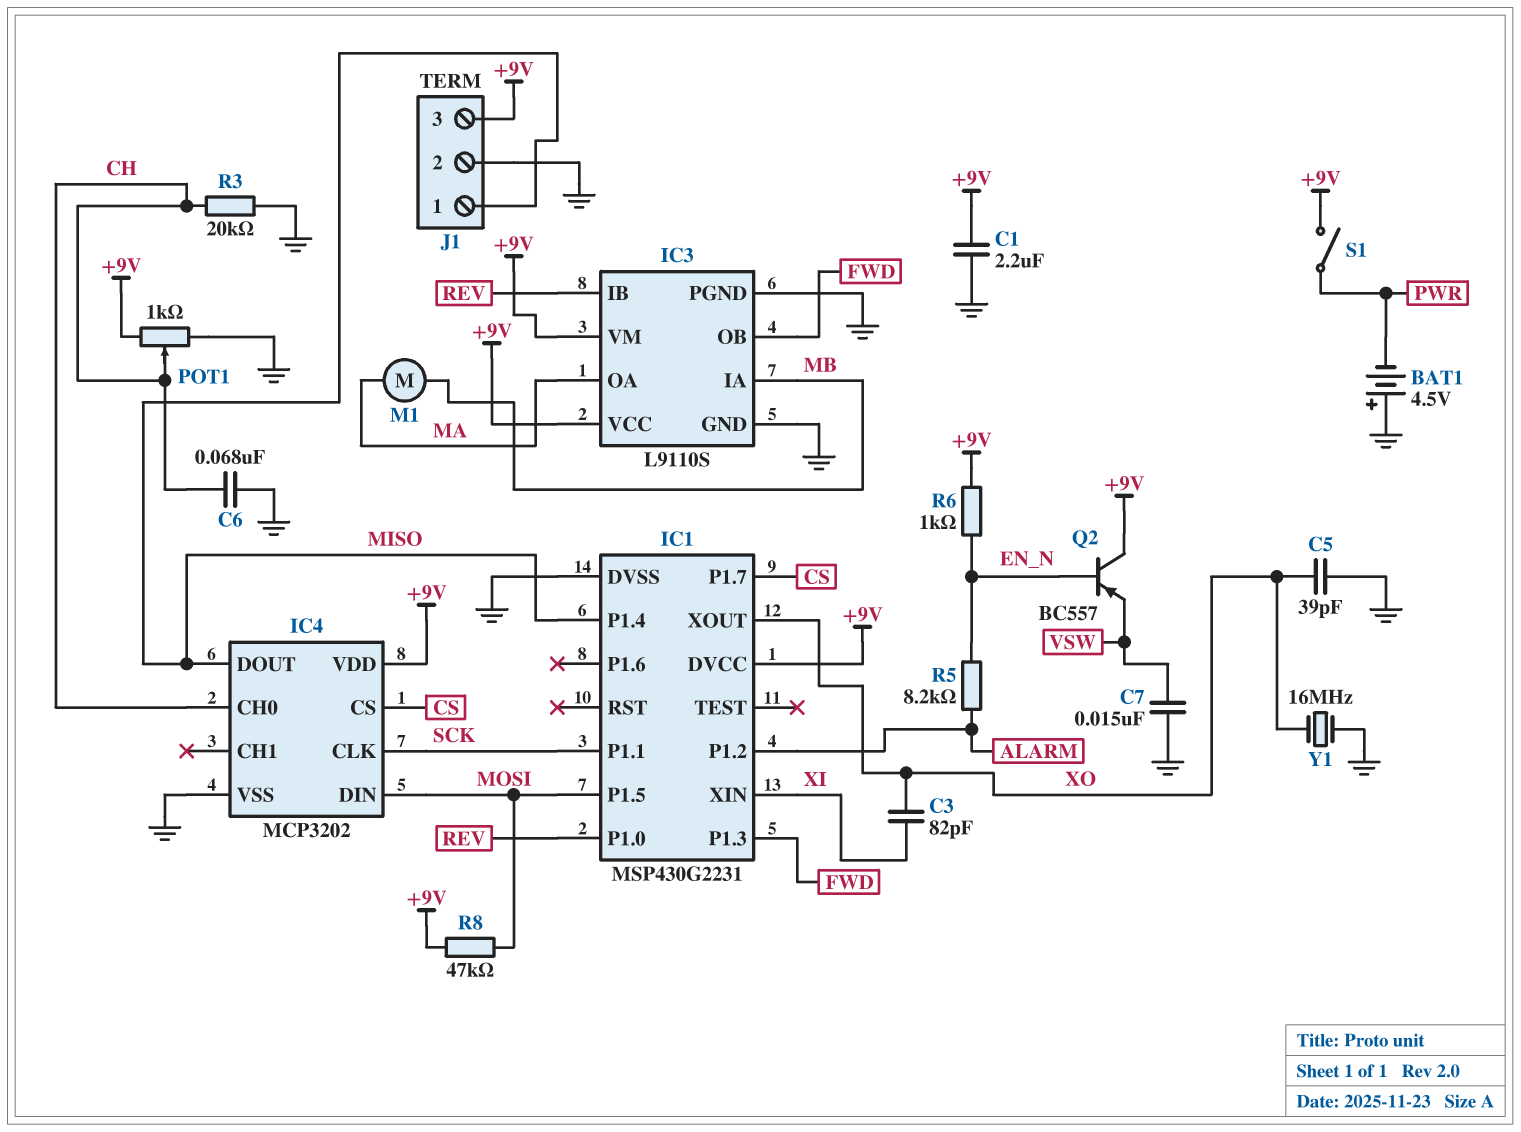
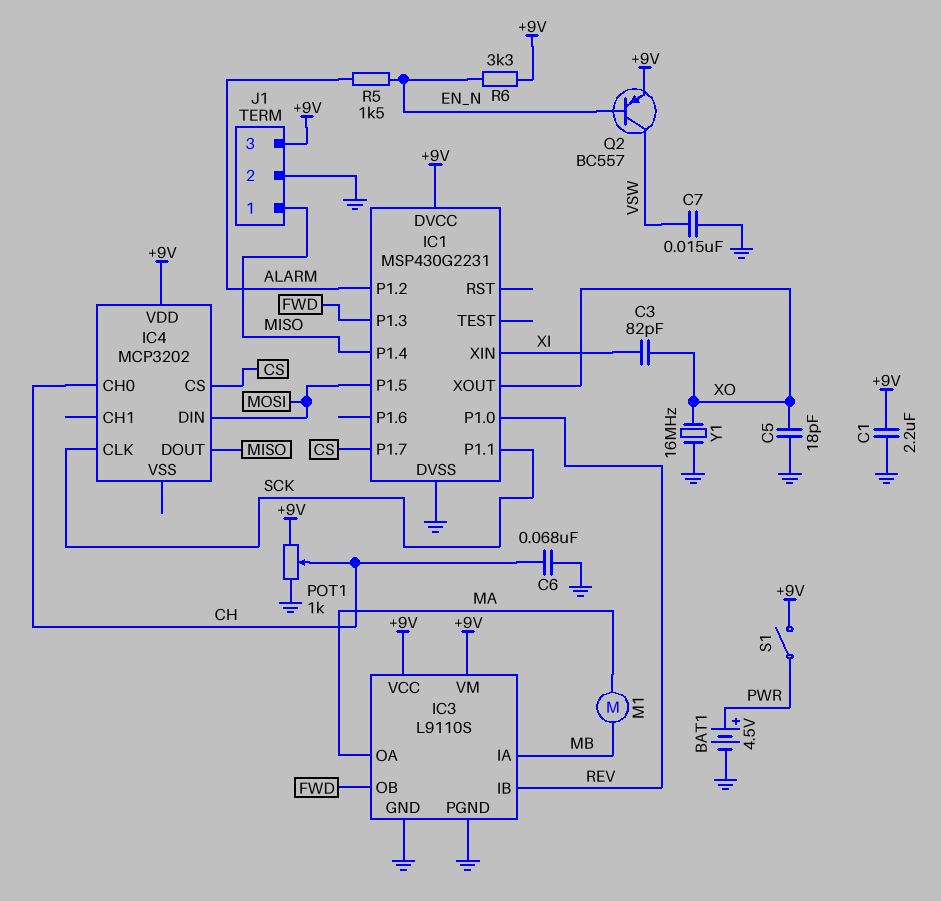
BAT1: 4.5V (plus GND, minus PWR) -> 4.5V (plus PWR, minus GND)
C5: 39pF (GND, XO) -> 18pF (GND, XO)
IC4 pin VSS: GND -> none
Q2: PNP BC557 (B EN_N, C +9V, E VSW) -> PNP BC557 (B EN_N, C VSW, E +9V)
R3: 20k (CH, GND) -> none
R5: 8.2k (ALARM, EN_N) -> 1.5k (ALARM, EN_N)
R6: 1k (+9V, EN_N) -> 3.3k (+9V, EN_N)
R8: 47k (+9V, MOSI) -> none

